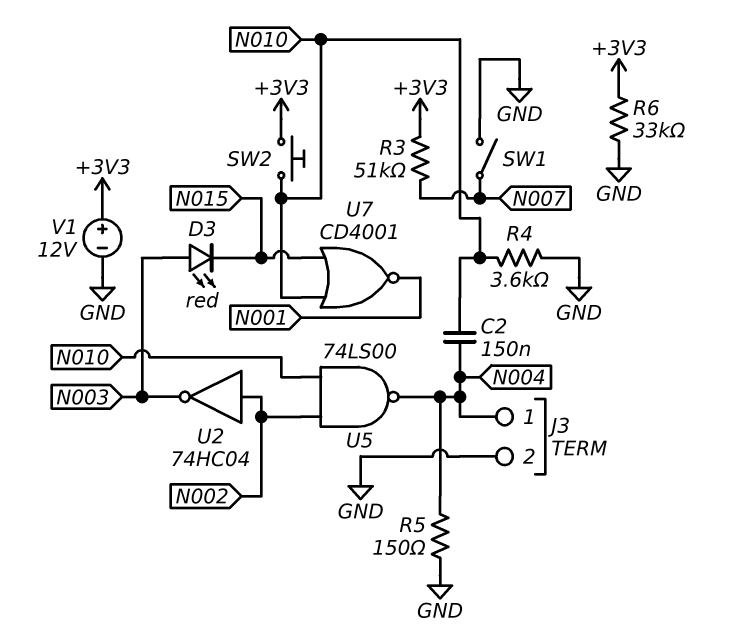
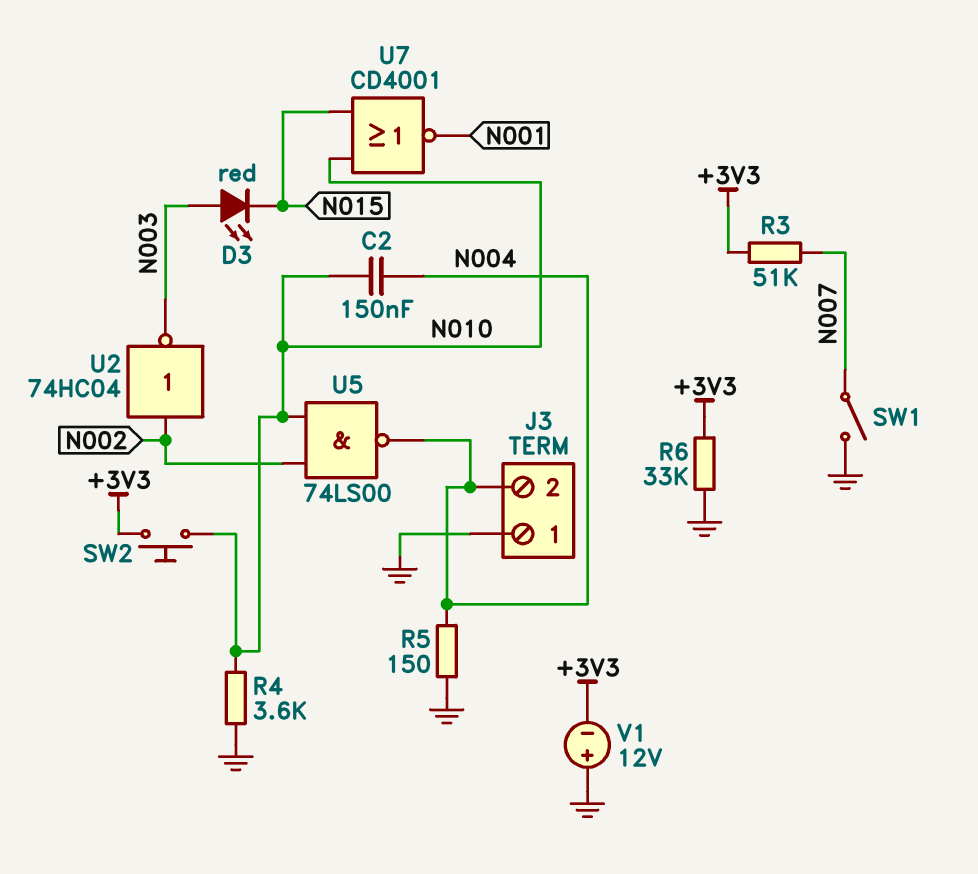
J3 pin 1: N004 -> GND
J3 pin 2: GND -> N004
V1: 12V (plus +3V3, minus GND) -> 12V (plus GND, minus +3V3)

